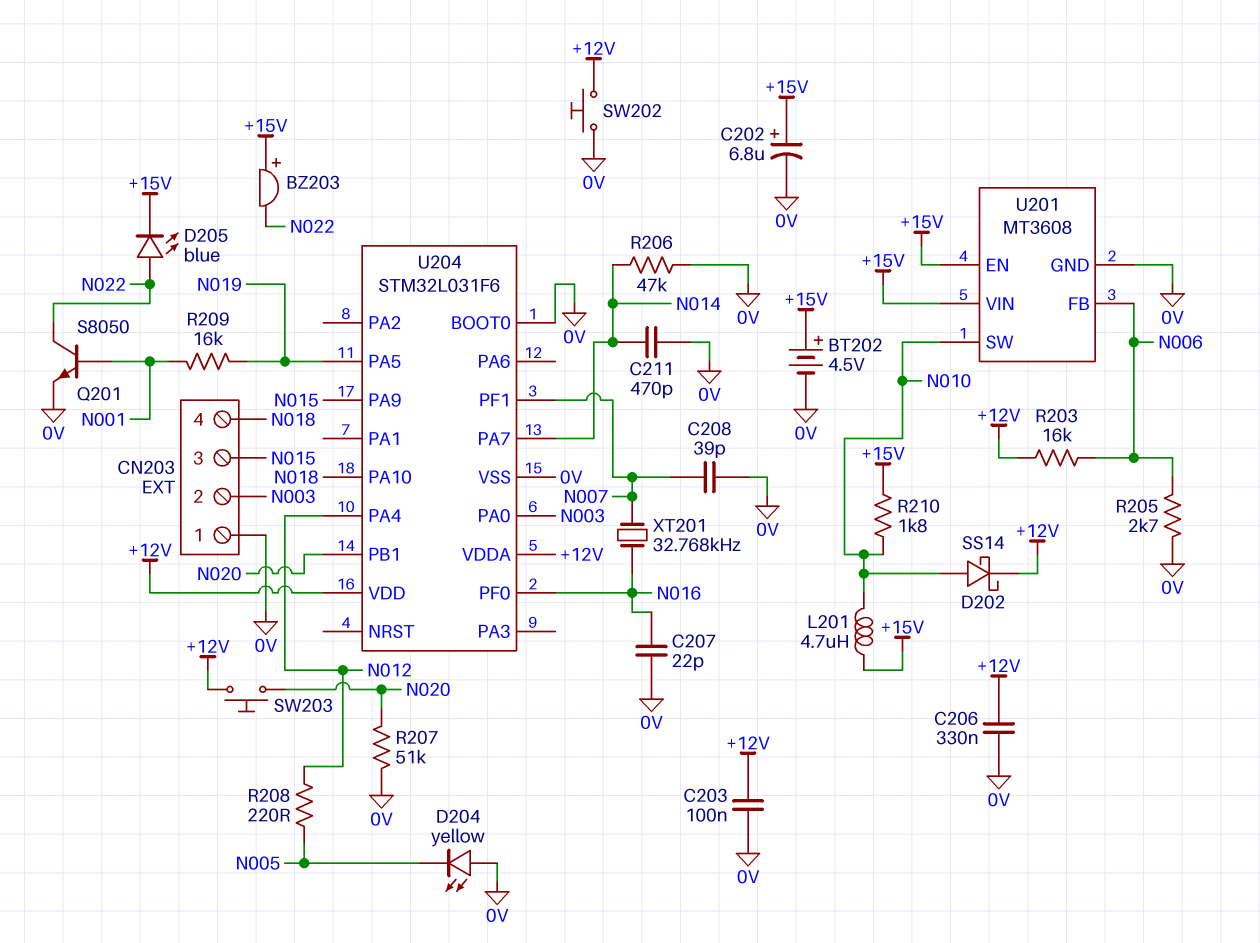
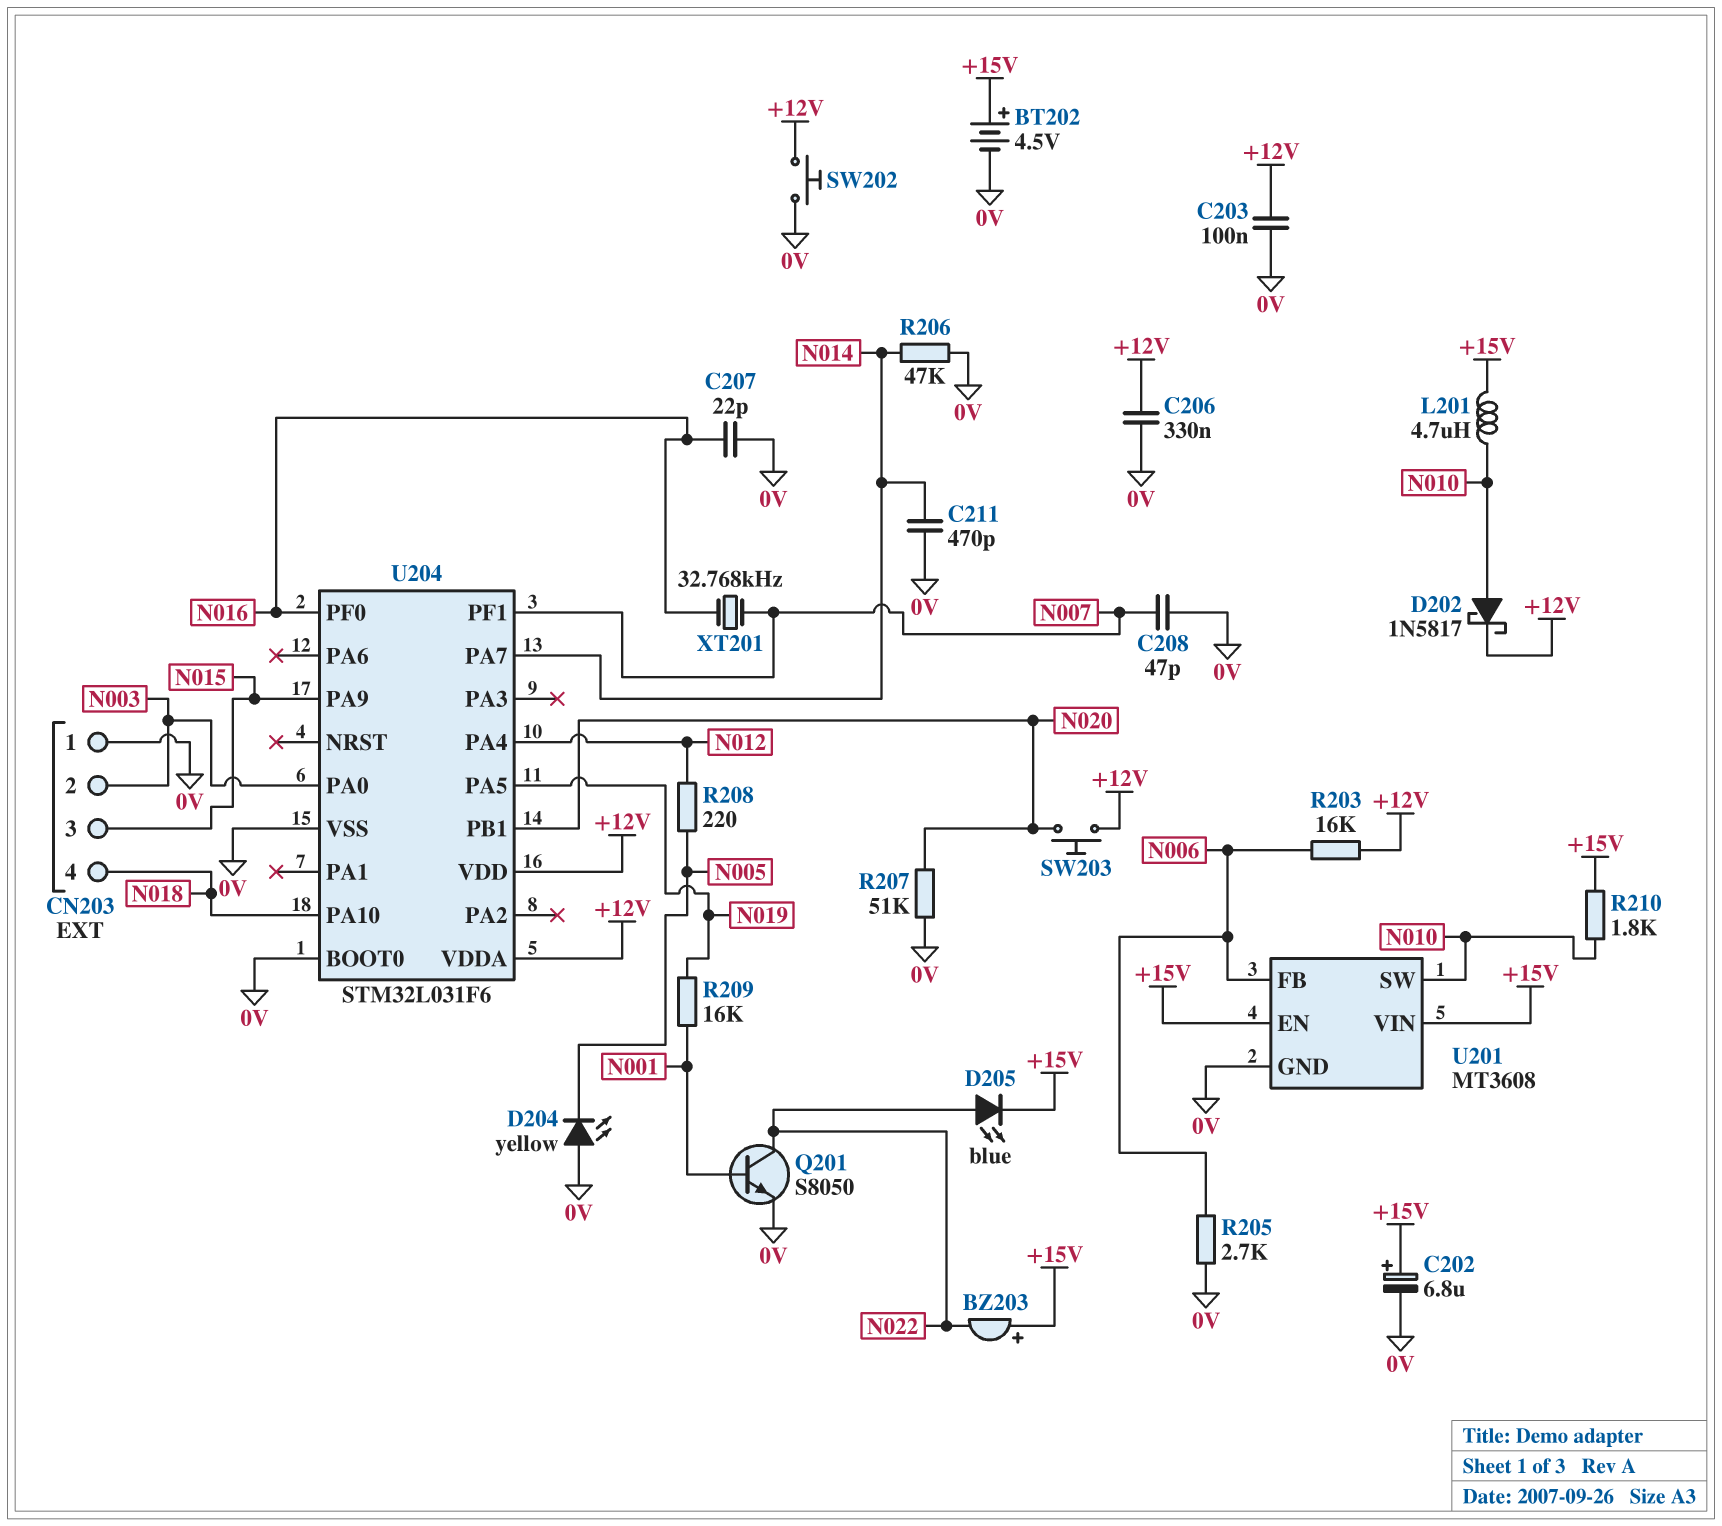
C208: 39pF (0V, N007) -> 47pF (0V, N007)
D202: schottky SS14 (A N010, K +12V) -> schottky 1N5817 (A N010, K +12V)

